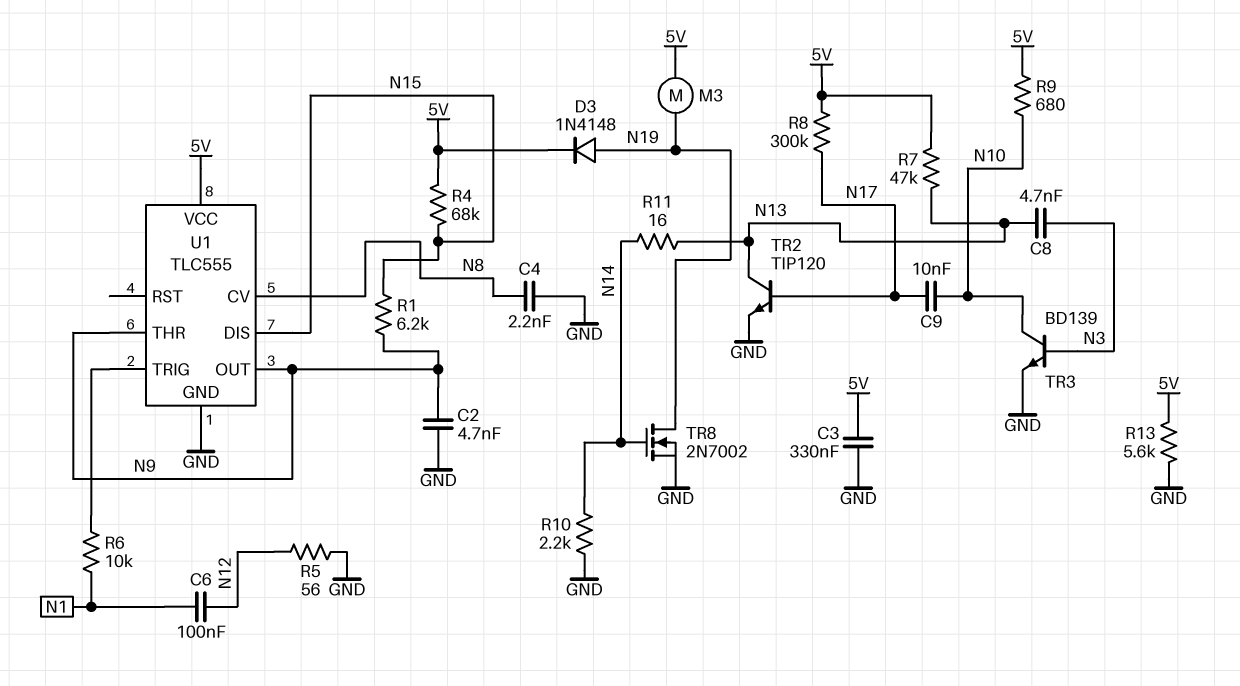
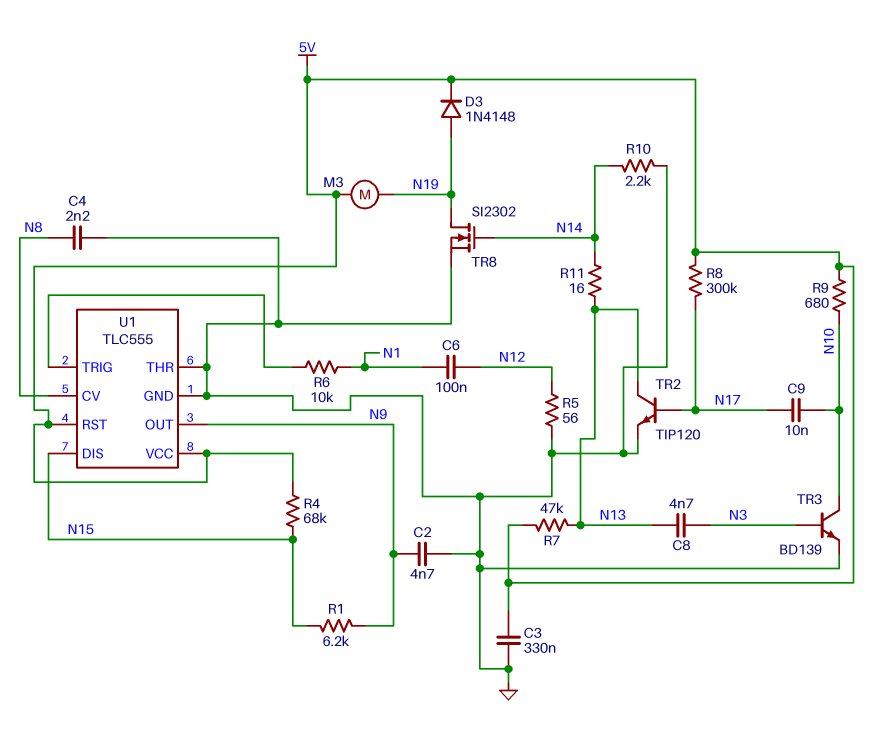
R13: 5.6k (5V, GND) -> none
TR8: NMOS 2N7002 (G N14, D N19, S GND) -> NMOS SI2302 (G N14, D N19, S GND)
U1 pin RST: none -> 5V
U1 pin THR: N9 -> GND

